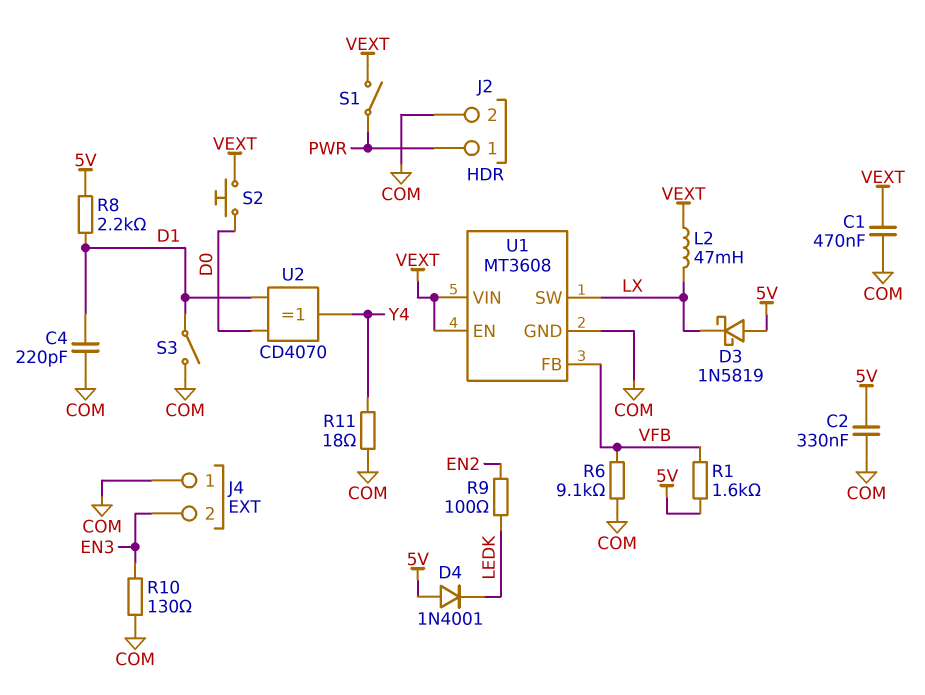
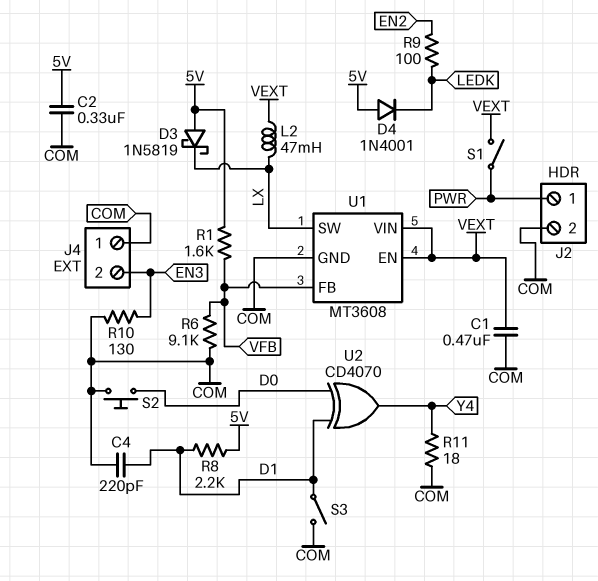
S2: button (D0, VEXT) -> button (COM, D0)

